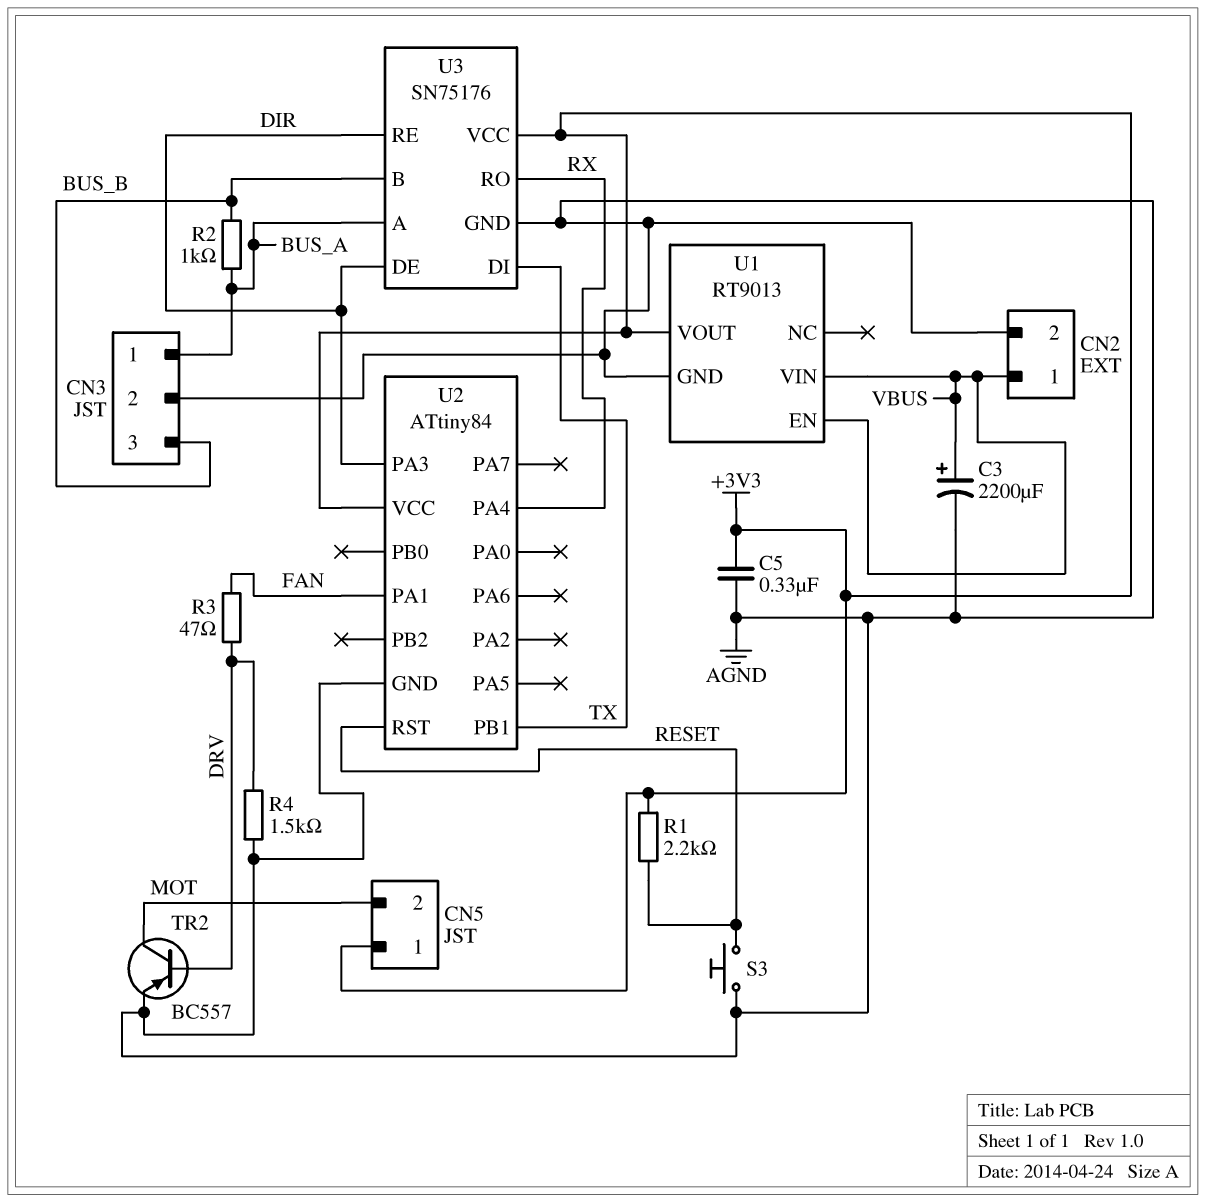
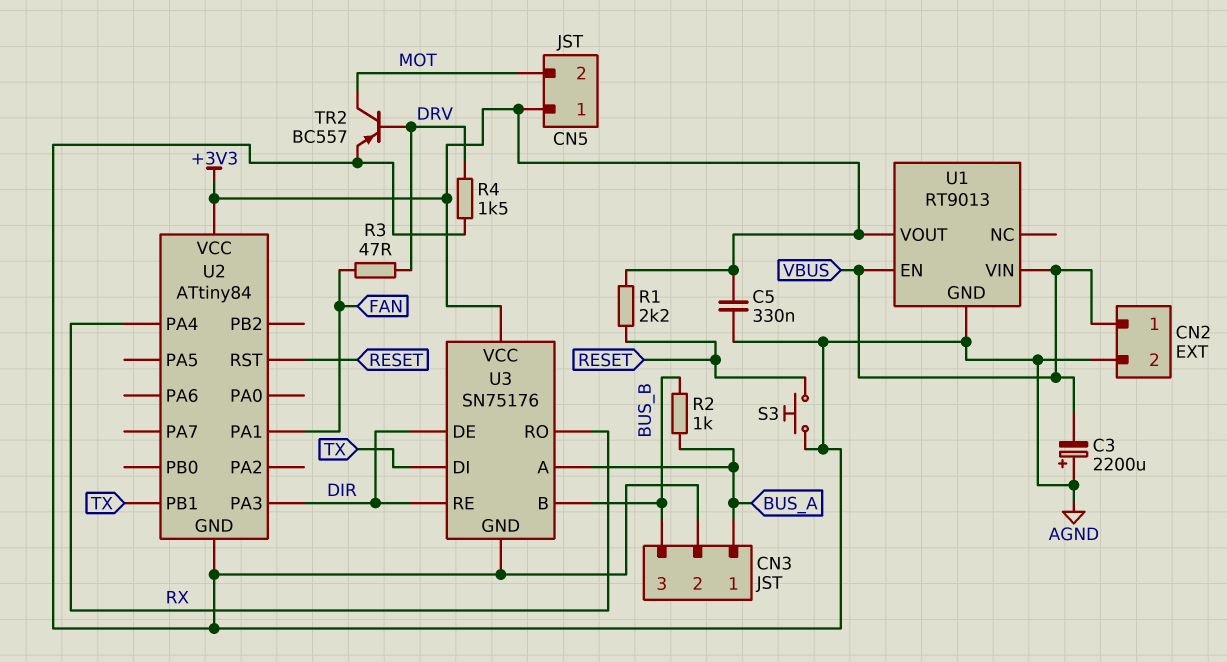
C3: 2200uF (plus VBUS, minus AGND) -> 2200uF (plus AGND, minus VBUS)

